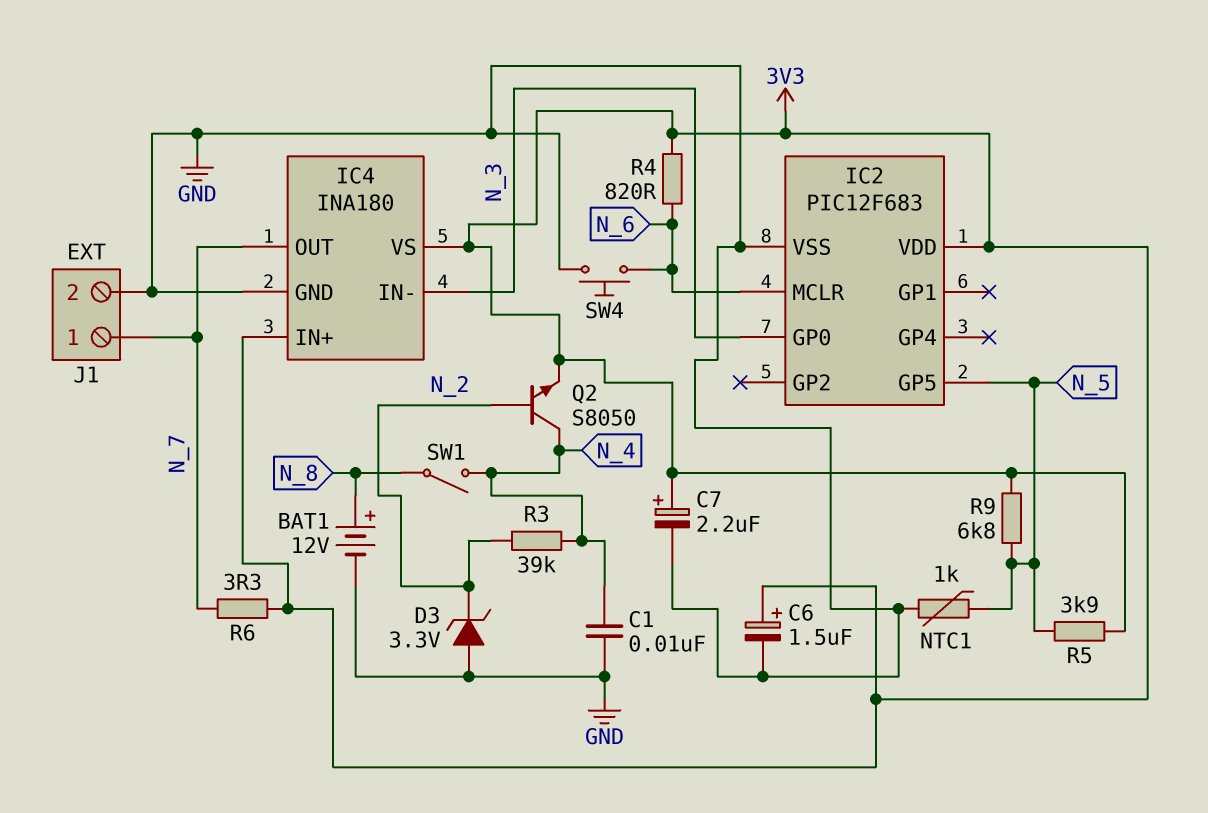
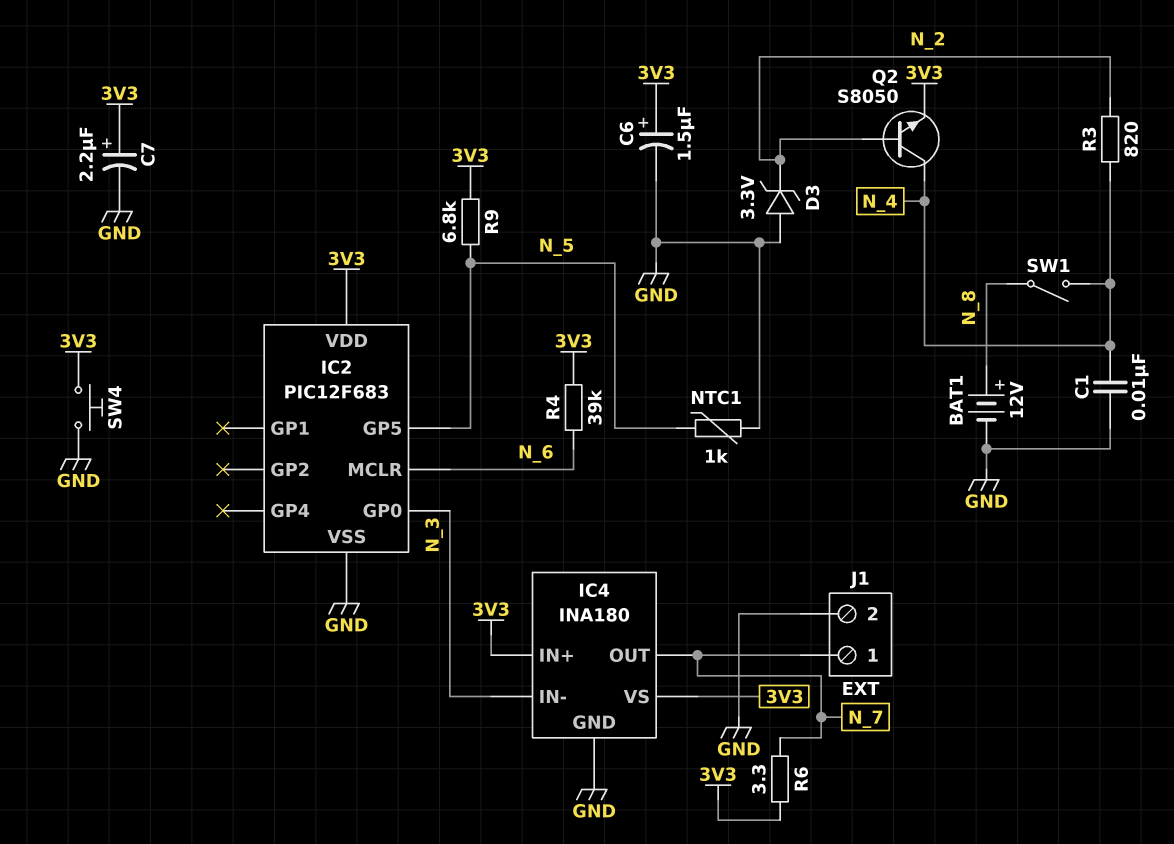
R3: 39k (N_2, N_4) -> 820 (N_2, N_4)
R4: 820 (3V3, N_6) -> 39k (3V3, N_6)
R5: 3.9k (3V3, N_5) -> none
SW4: button (GND, N_6) -> button (3V3, GND)

